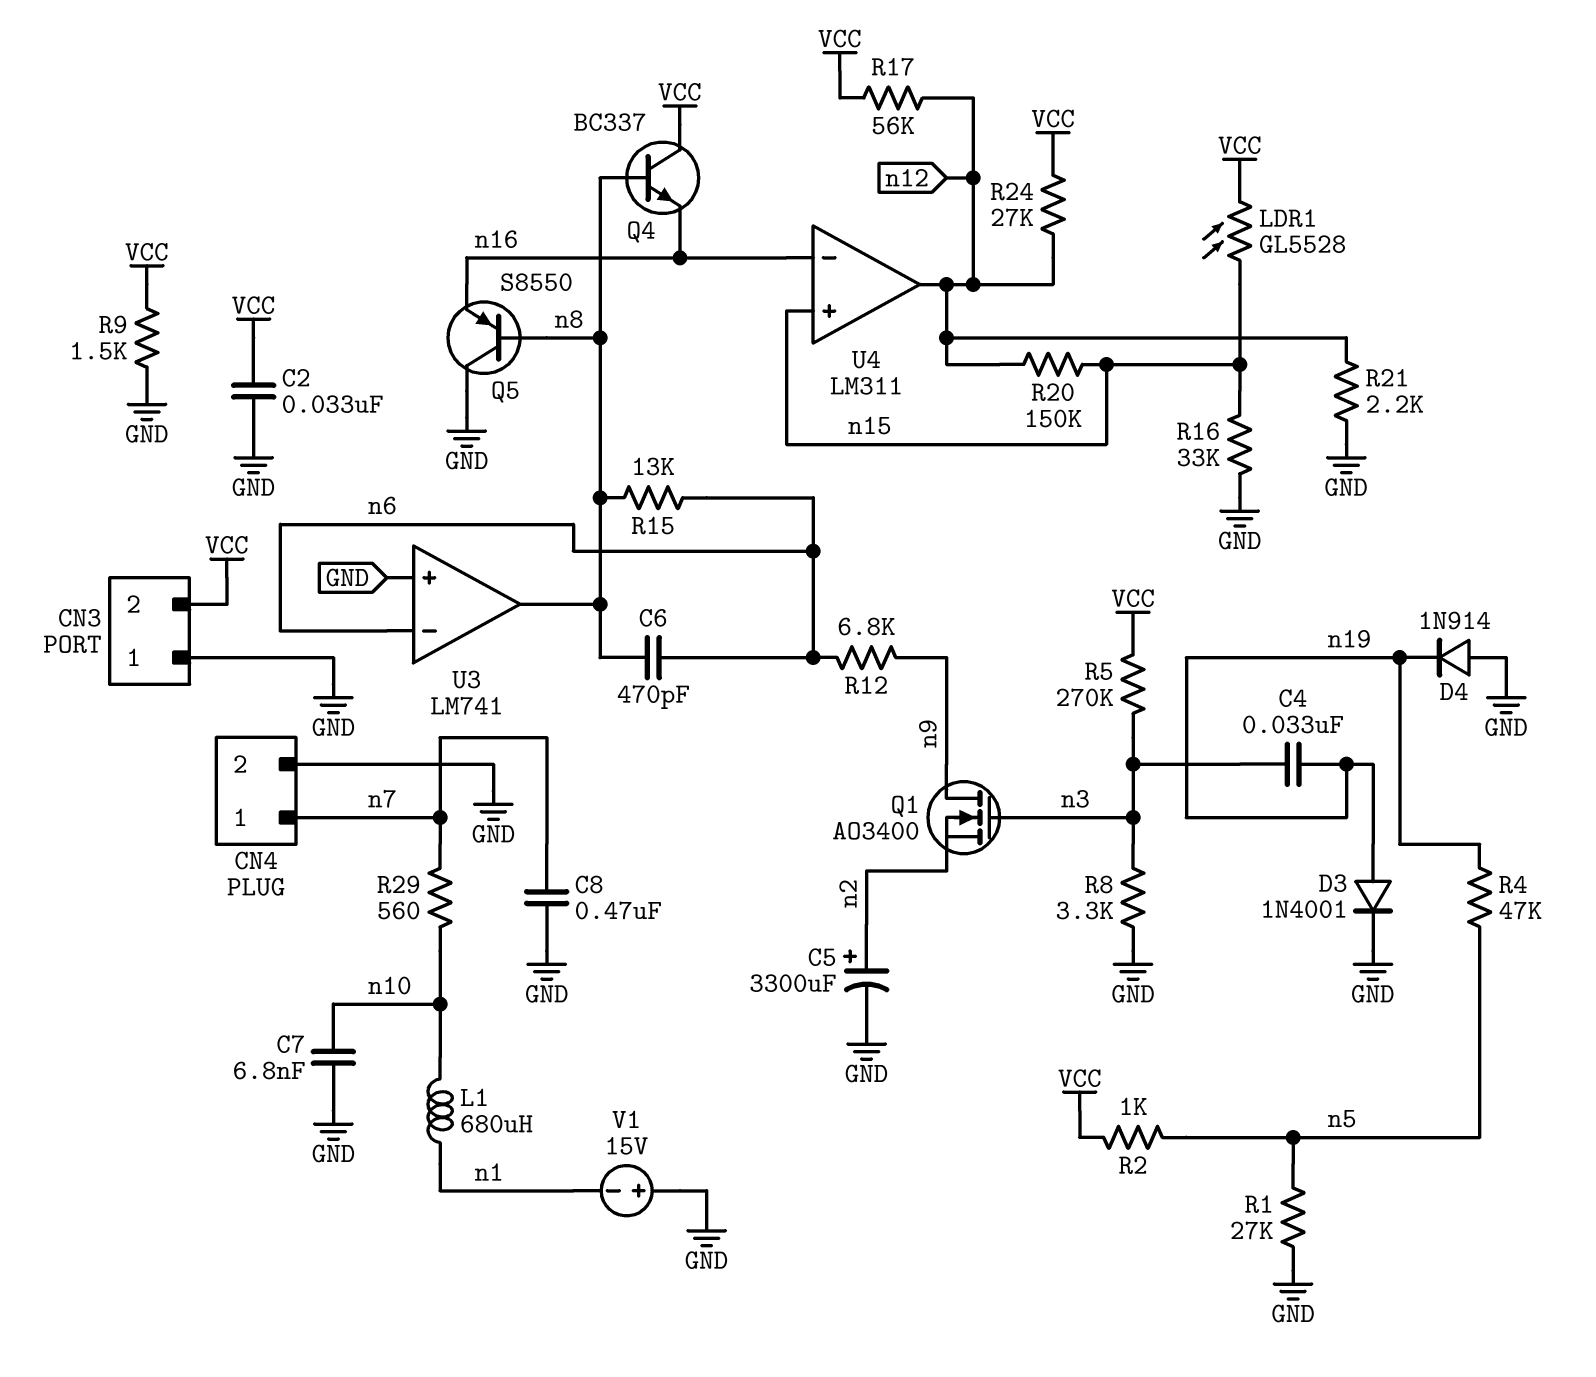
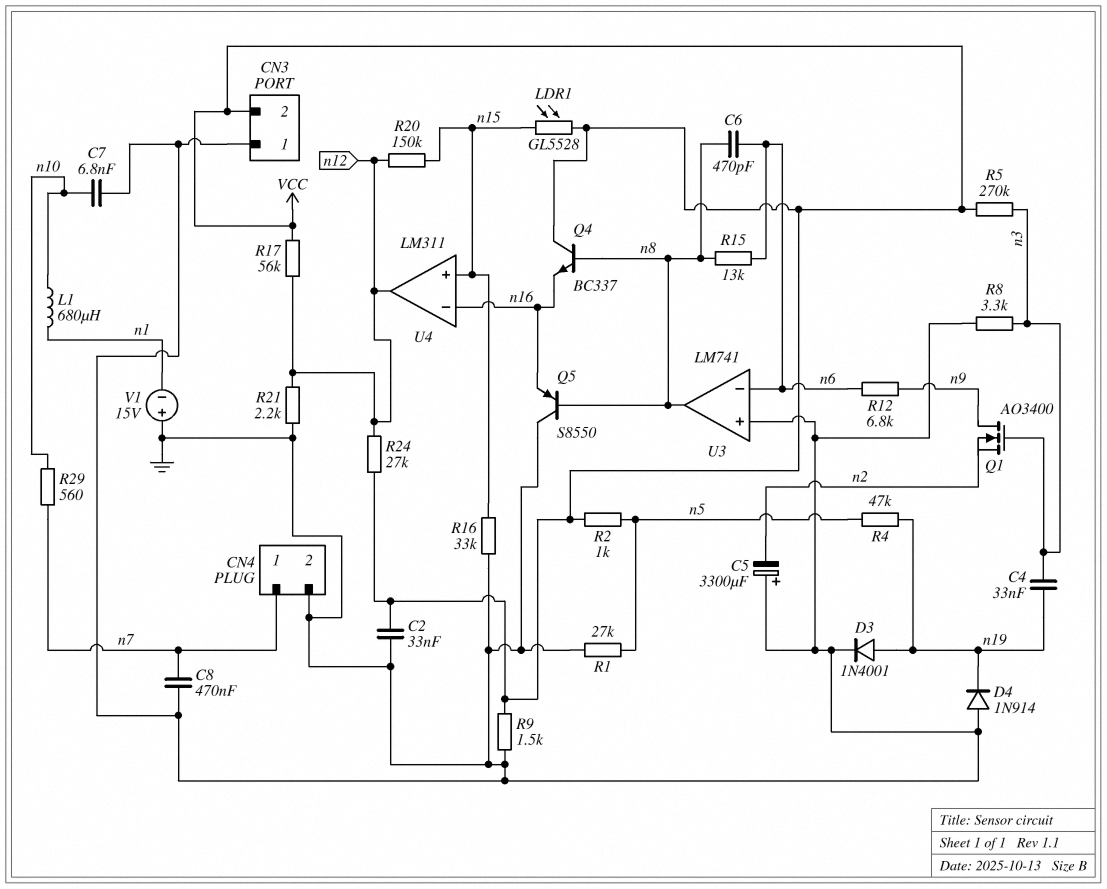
C5: 3300uF (plus n2, minus GND) -> 3300uF (plus GND, minus n2)

